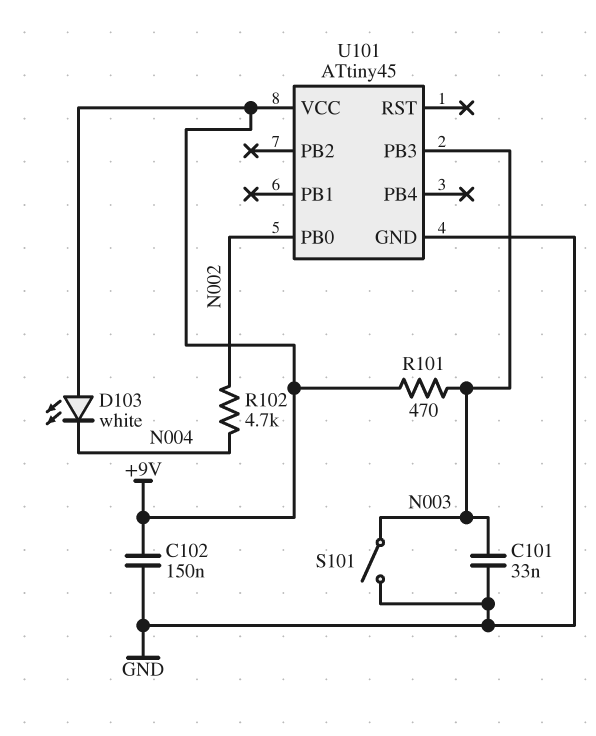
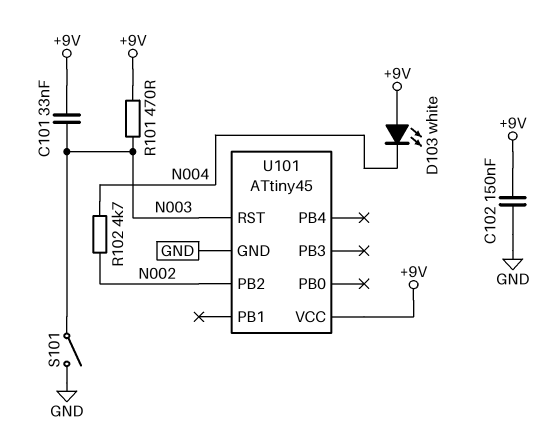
C101: 33nF (GND, N003) -> 33nF (+9V, N003)
U101 pin PB0: N002 -> none
U101 pin PB2: none -> N002
U101 pin PB3: N003 -> none
U101 pin RST: none -> N003

